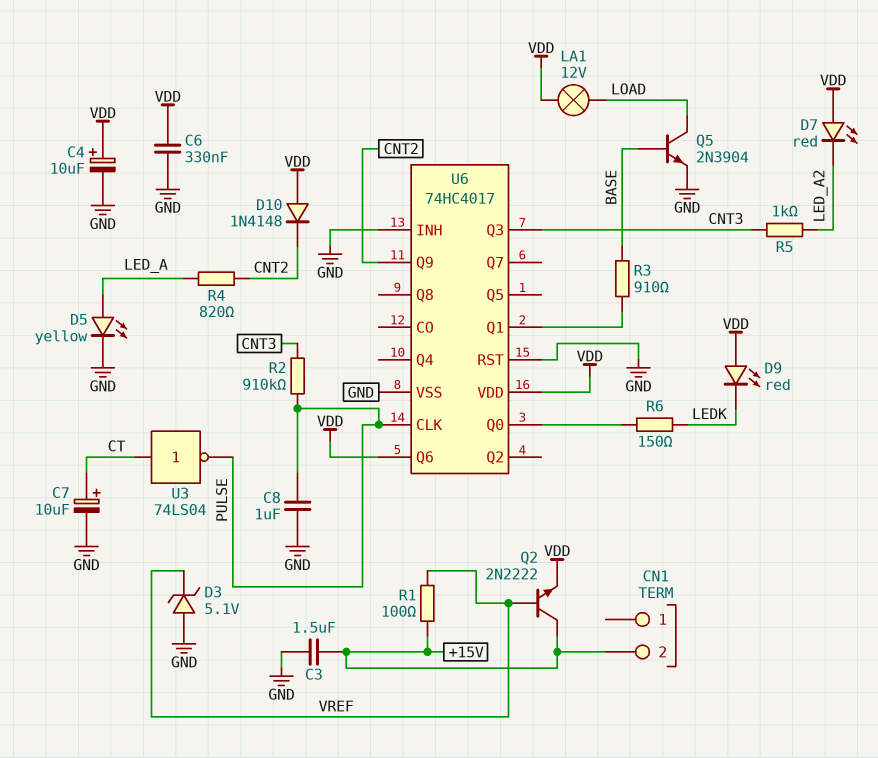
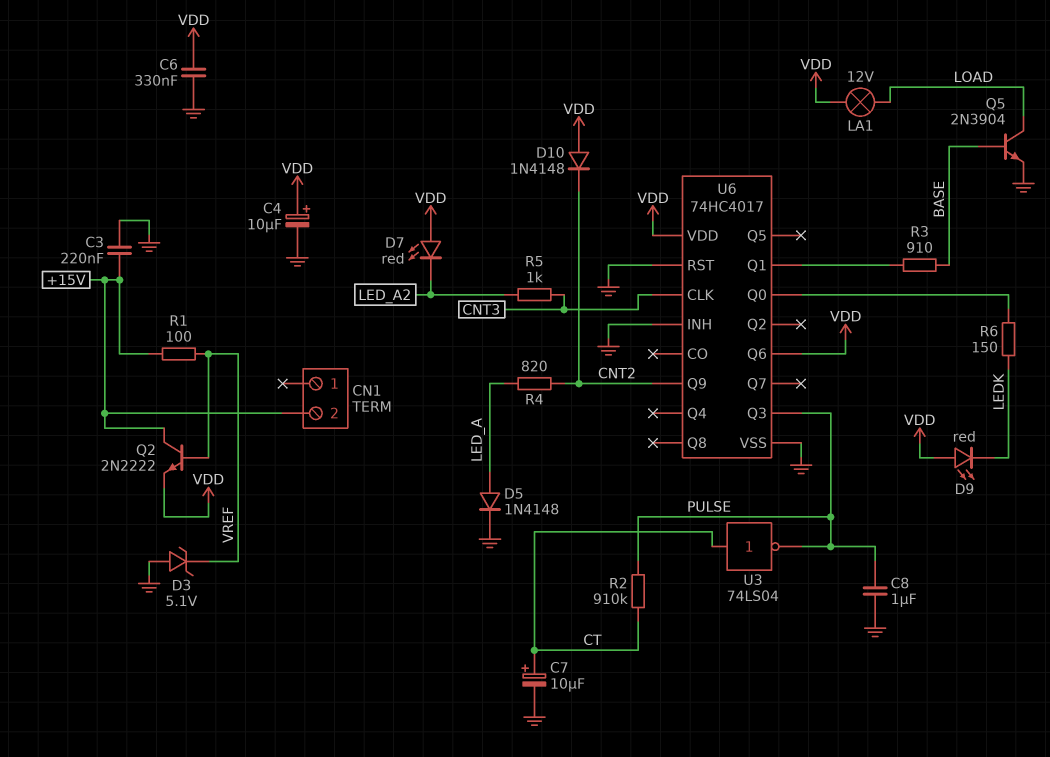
C3: 1.5uF (+15V, GND) -> 220nF (+15V, GND)
D5: LED yellow (A LED_A, K GND) -> diode 1N4148 (A LED_A, K GND)
R2: 910k (CNT3, PULSE) -> 910k (CT, PULSE)
U6 pin CLK: PULSE -> CNT3
U6 pin Q3: CNT3 -> PULSE

